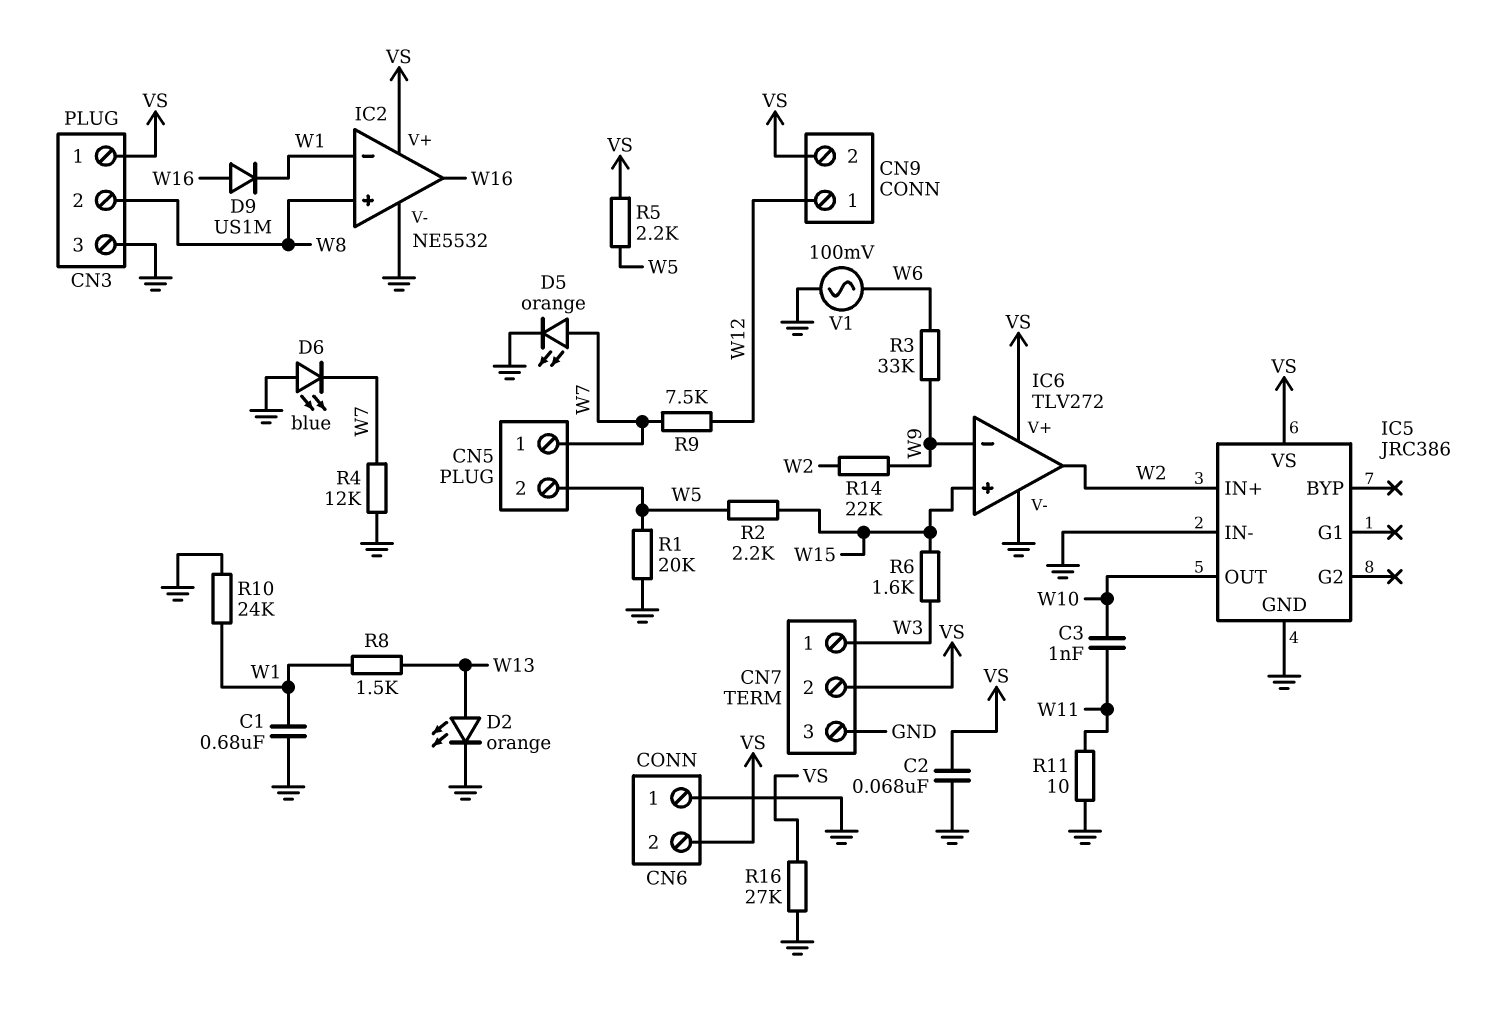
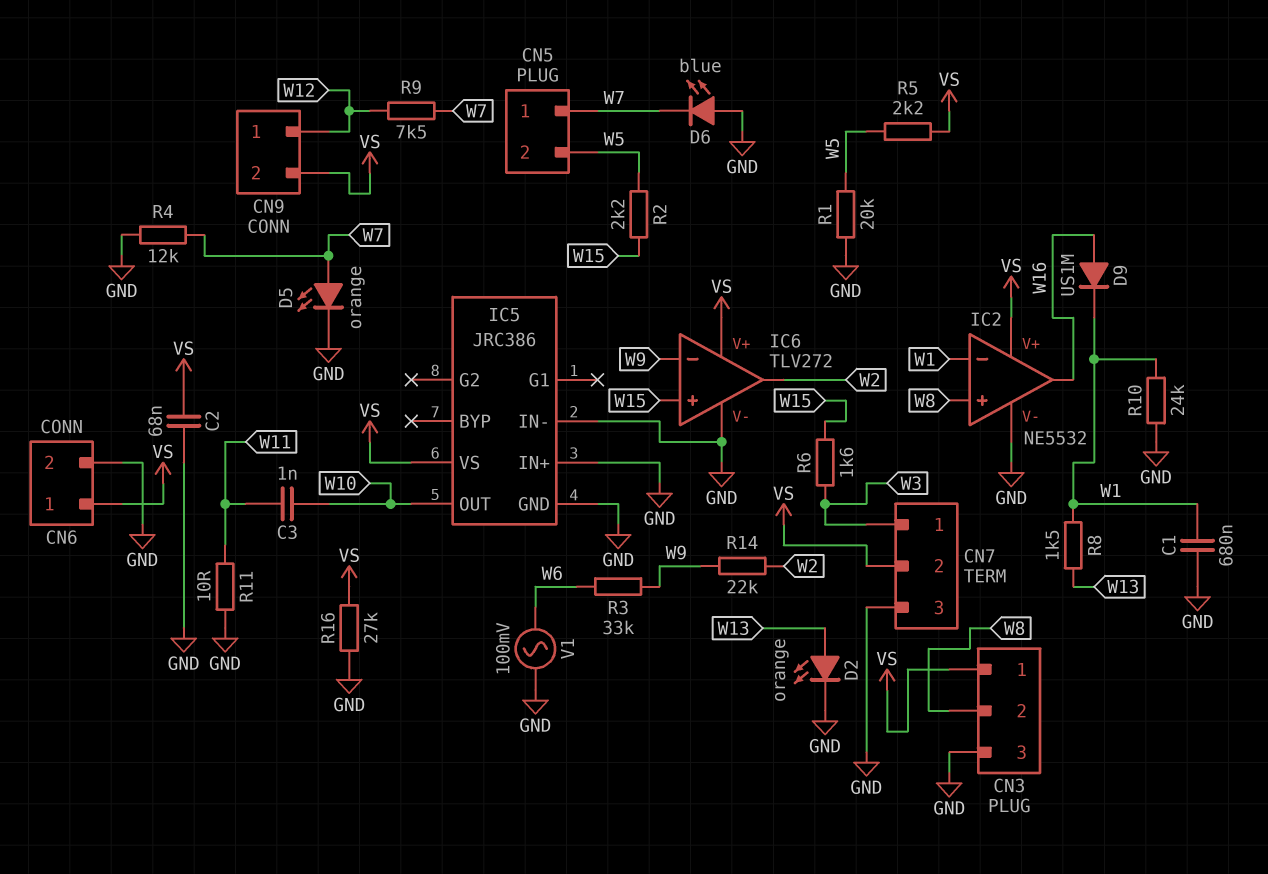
CN6 pin 1: GND -> VS
CN6 pin 2: VS -> GND
IC5 pin IN+: W2 -> GND

